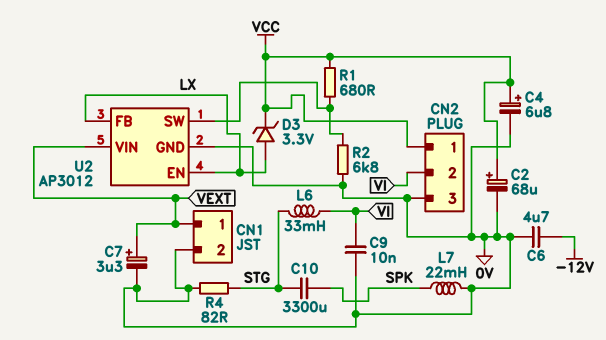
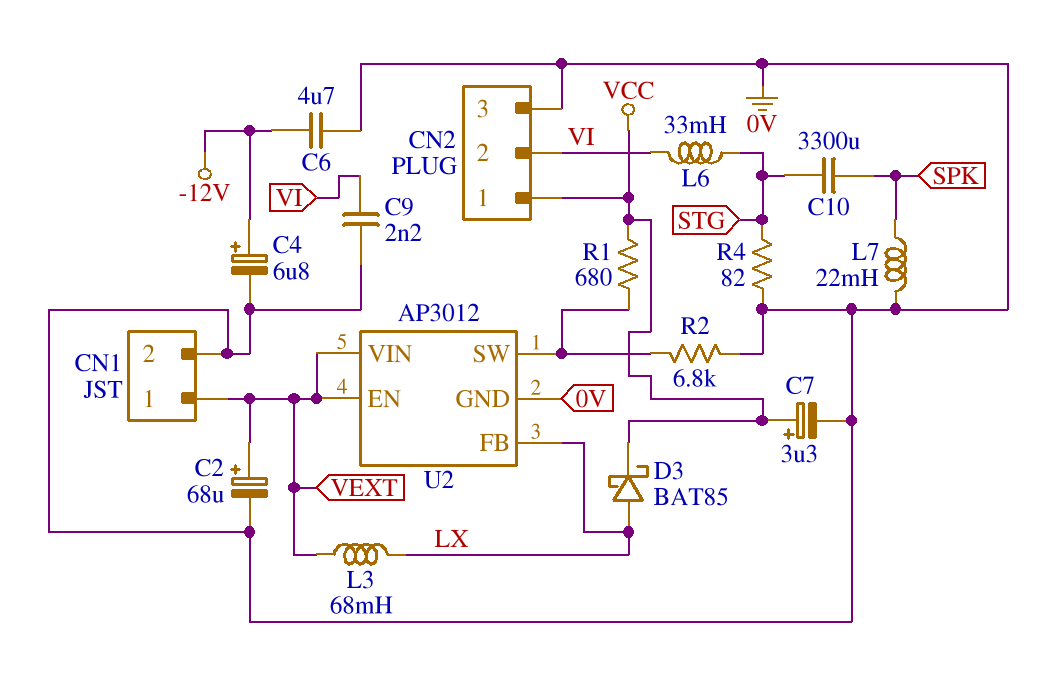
C2: 68uF (plus VCC, minus 0V) -> 68uF (plus VEXT, minus 0V)
C4: 6.8uF (plus VCC, minus 0V) -> 6.8uF (plus -12V, minus 0V)
C7: 3.3uF (plus VEXT, minus 0V) -> 3.3uF (plus VCC, minus 0V)
C9: 10nF (0V, VI) -> 2.2nF (0V, VI)
D3: zener 3.3V (A LX, K VCC) -> schottky BAT85 (A LX, K VCC)
L3: none -> 68mH (LX, VEXT)
U2 pin EN: LX -> VEXT

